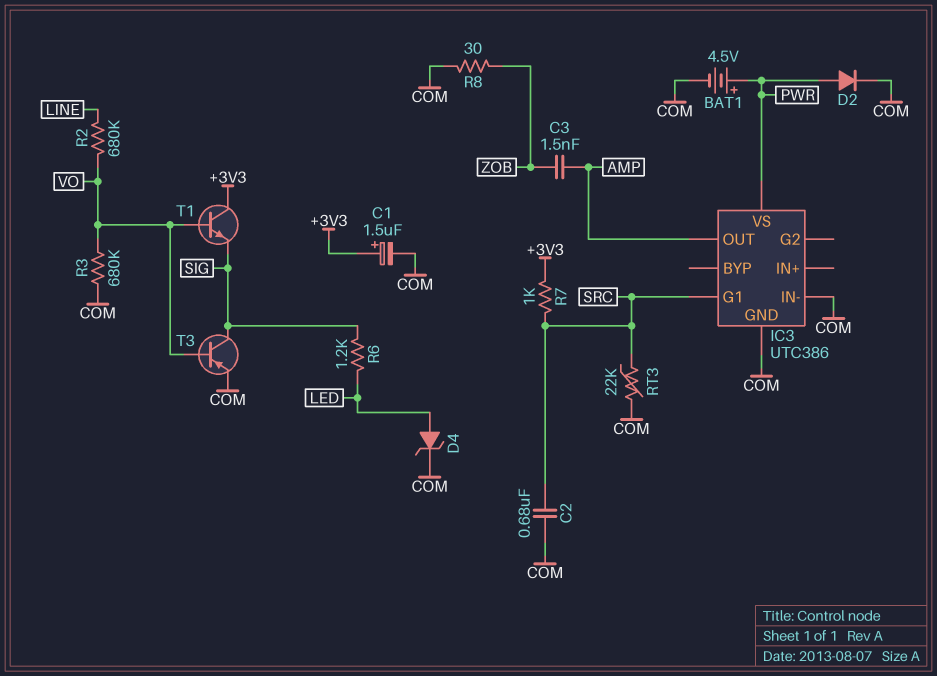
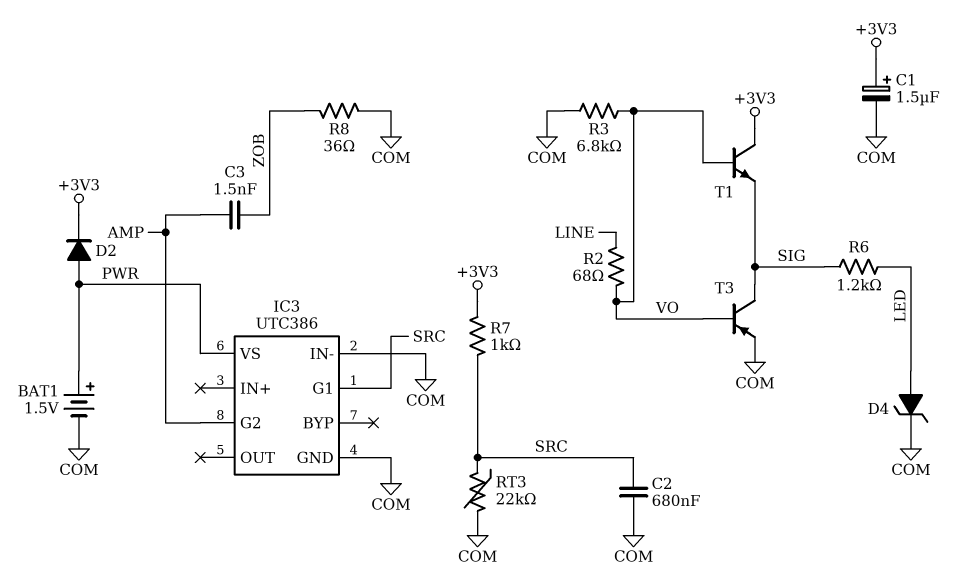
BAT1: 4.5V (plus PWR, minus COM) -> 1.5V (plus PWR, minus COM)
D2: diode (A PWR, K COM) -> diode (A PWR, K +3V3)
IC3 pin G2: none -> AMP
IC3 pin OUT: AMP -> none
R2: 680k (LINE, VO) -> 68 (LINE, VO)
R3: 680k (COM, VO) -> 6.8k (COM, VO)
R8: 30 (COM, ZOB) -> 36 (COM, ZOB)

